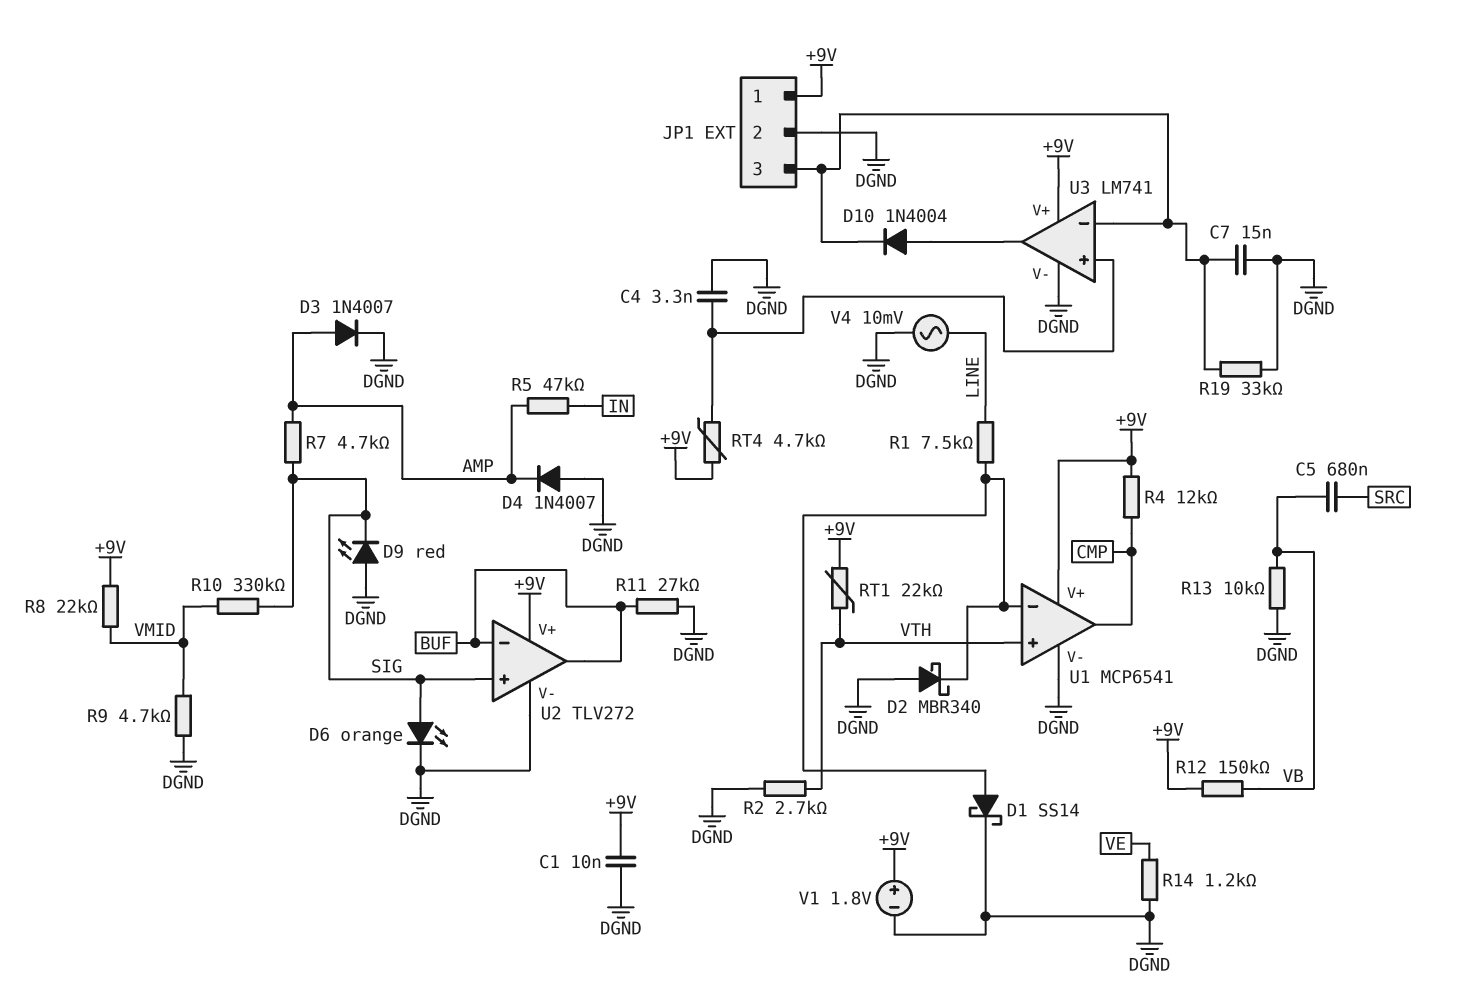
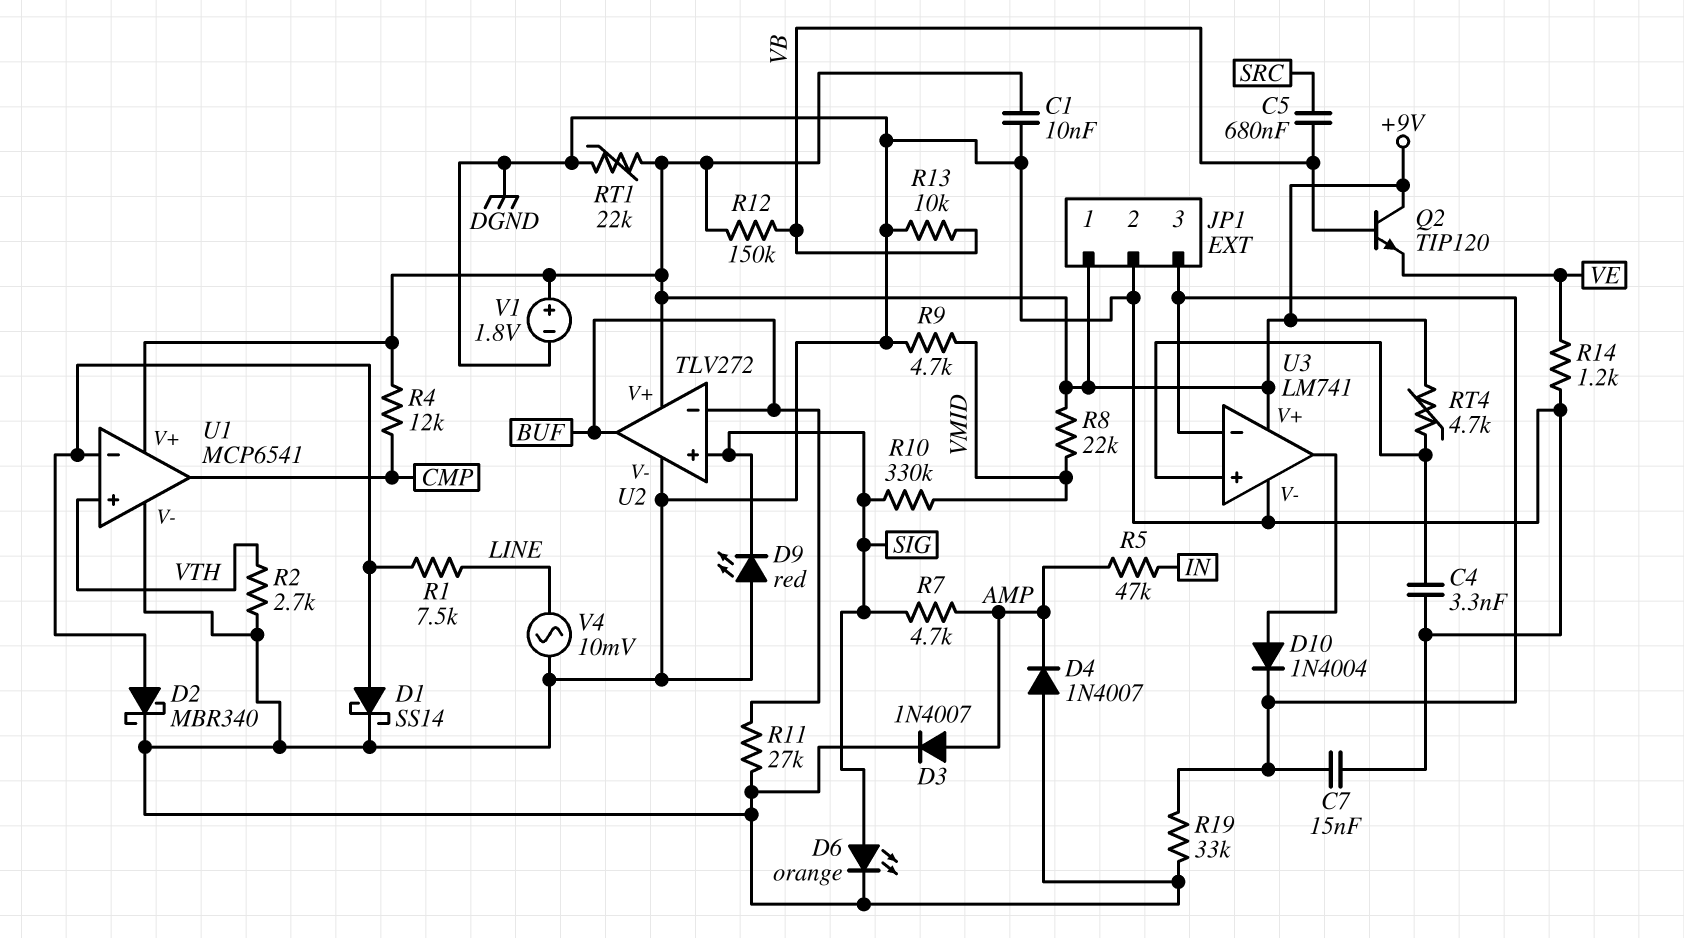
D2: schottky MBR340 (A DGND, K U1/in-) -> schottky MBR340 (A U1/in-, K DGND)
Q2: none -> NPN TIP120 (B VB, C +9V, E VE)
RT1: 22k (+9V, VTH) -> 22k (+9V, DGND)

